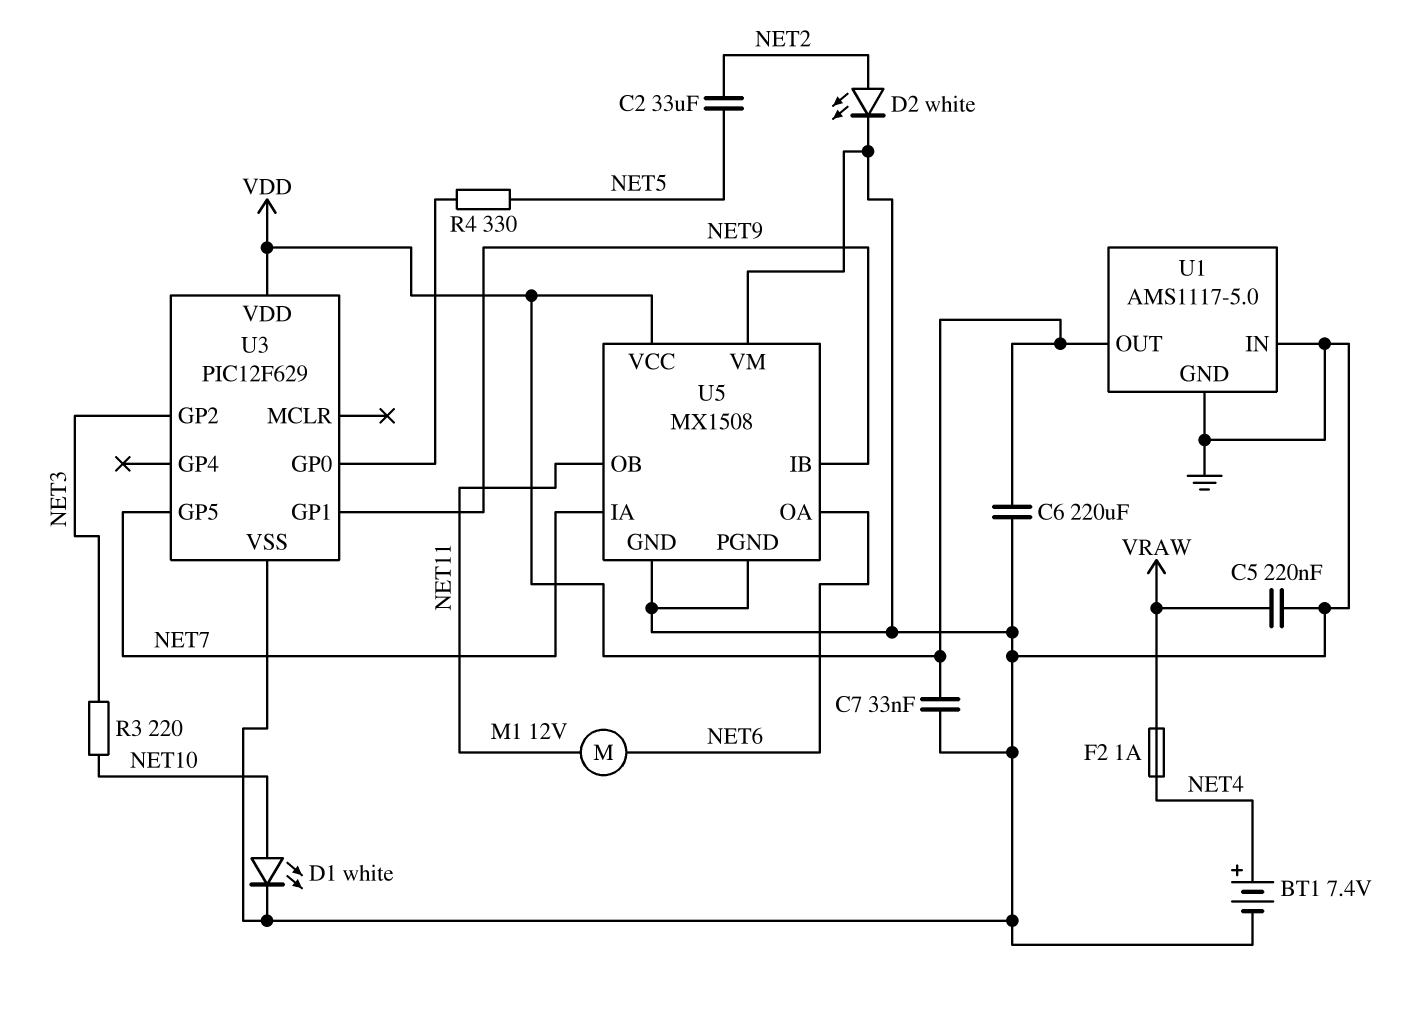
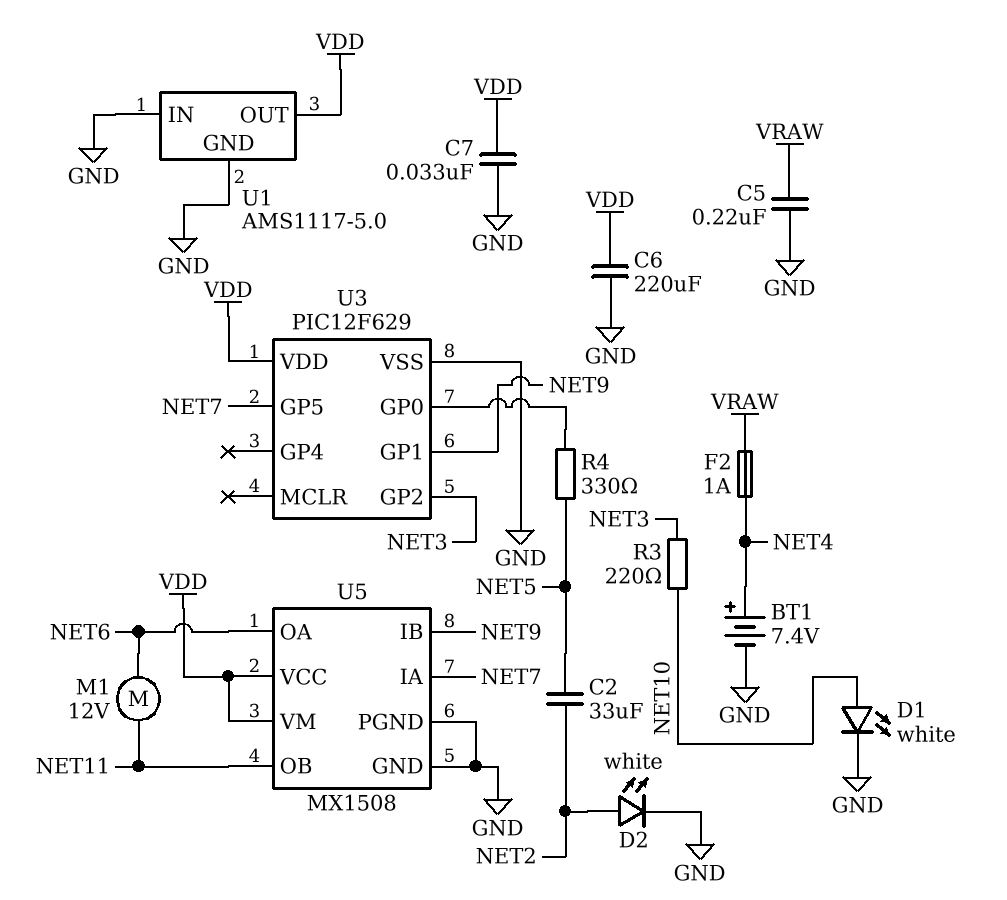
U5 pin VM: GND -> VDD

